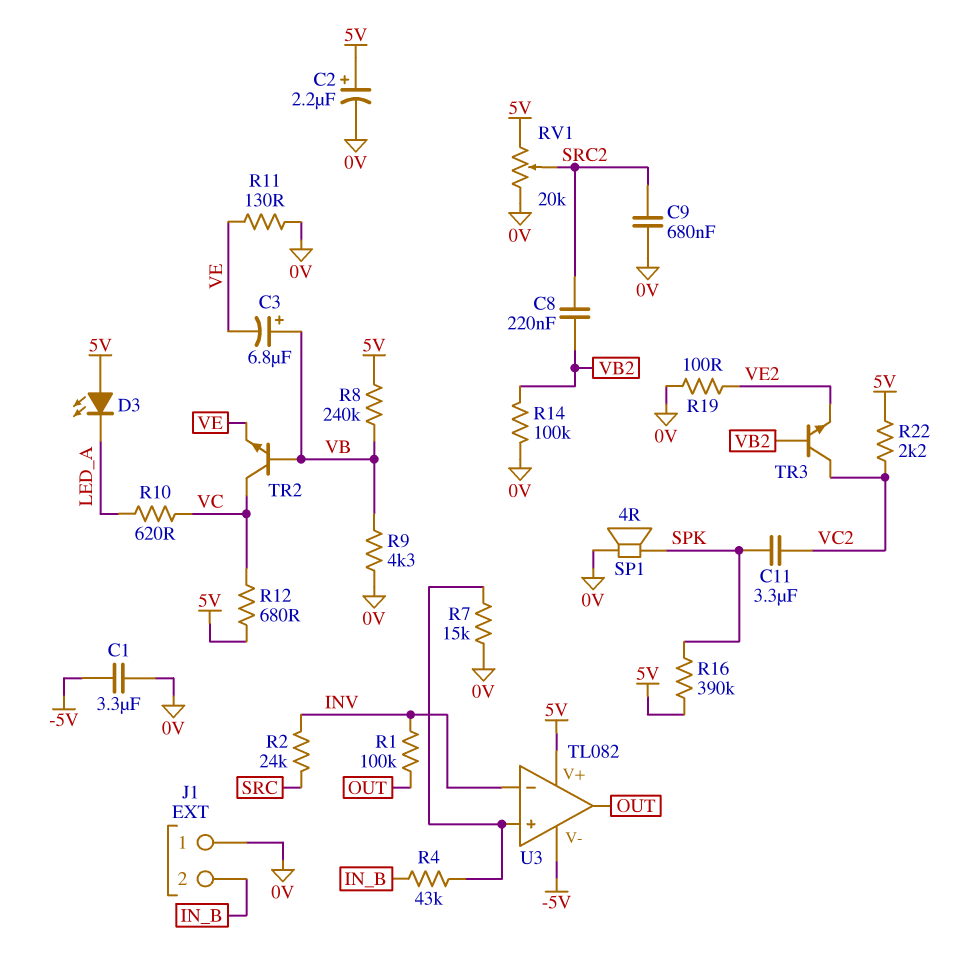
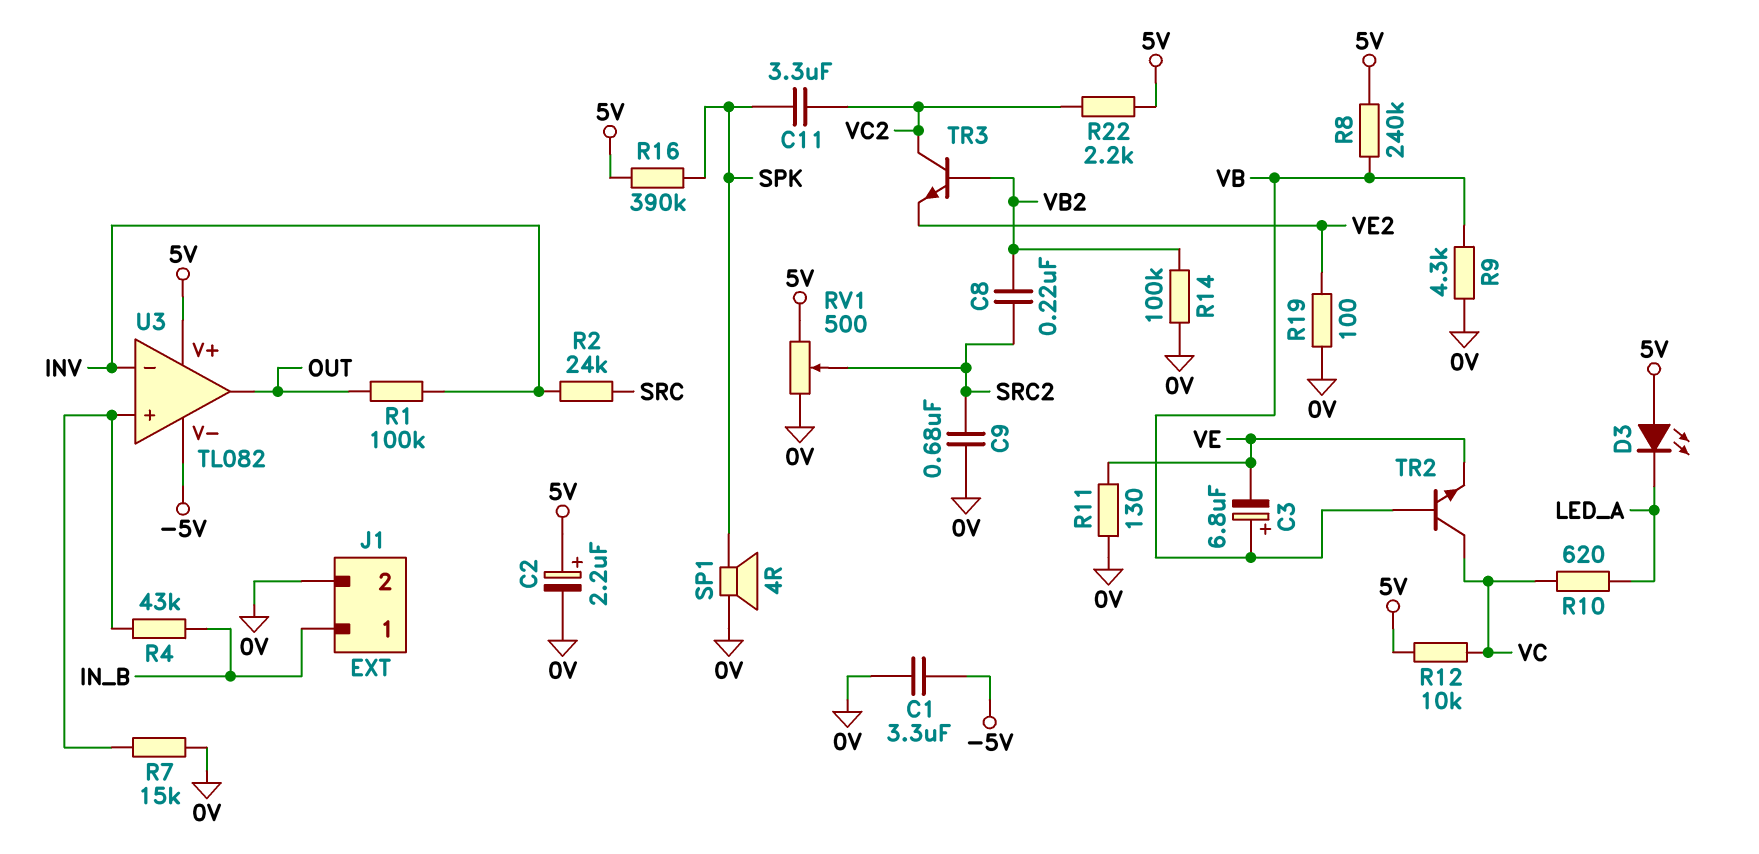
J1 pin 1: 0V -> IN_B
J1 pin 2: IN_B -> 0V
R12: 680 (5V, VC) -> 10k (5V, VC)
RV1: 20k (0V, 5V, wiper SRC2) -> 500 (0V, 5V, wiper SRC2)

